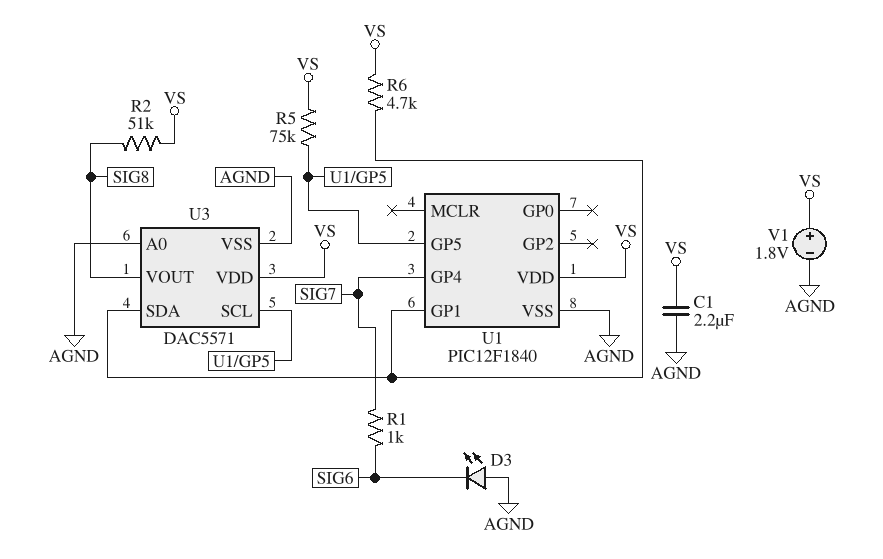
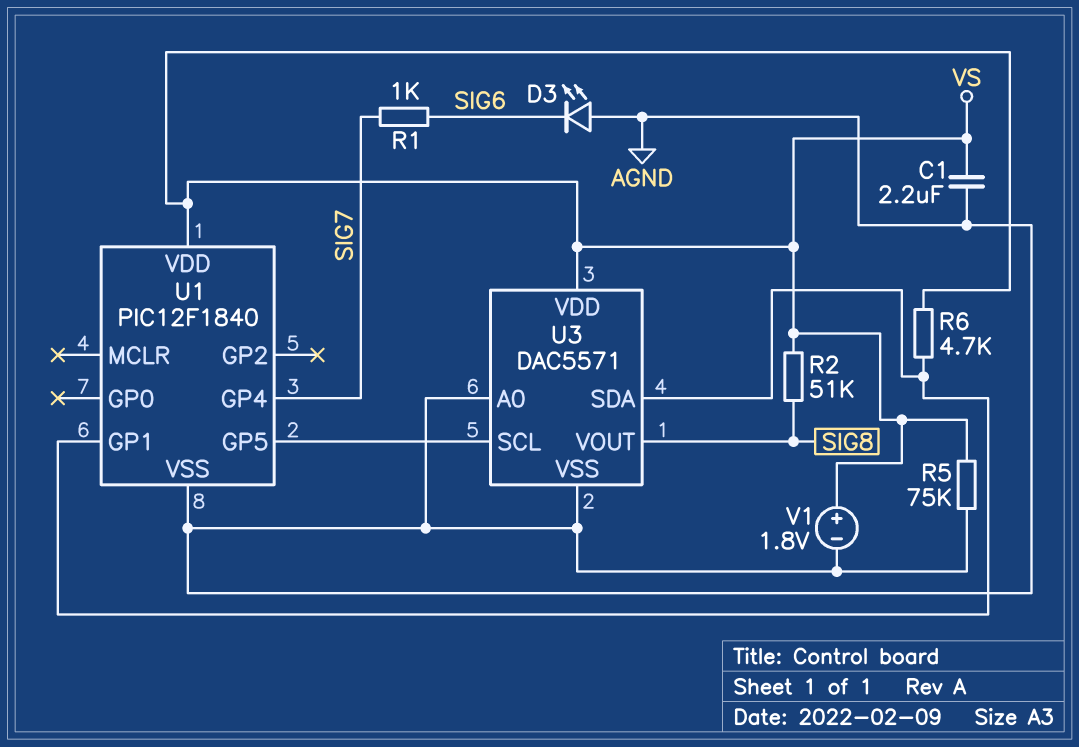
R5: 75k (U1/GP5, VS) -> 75k (AGND, VS)

